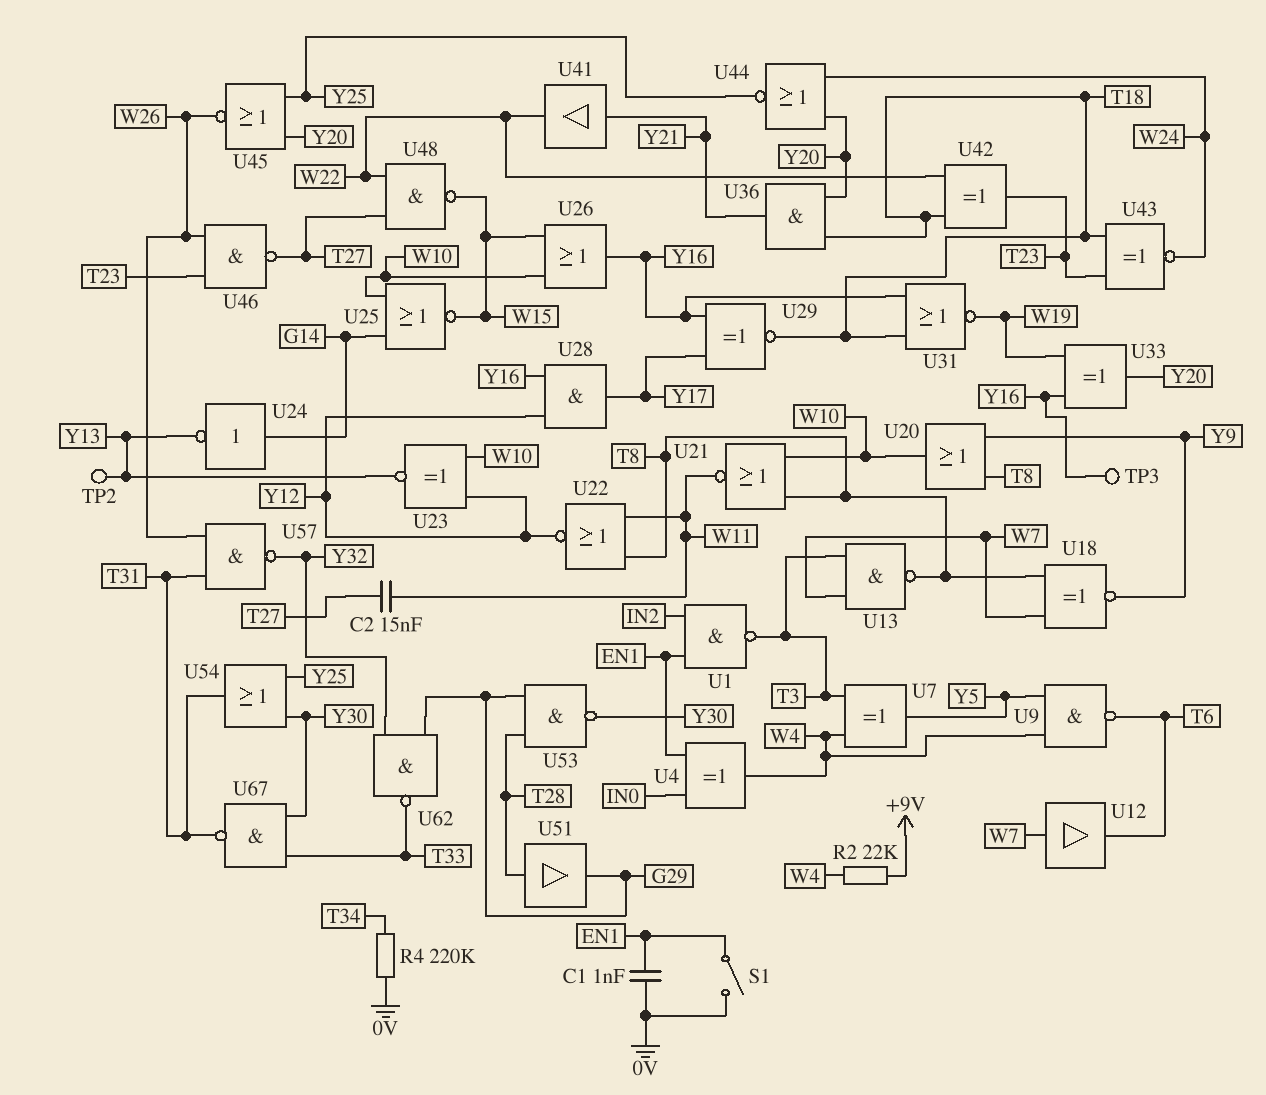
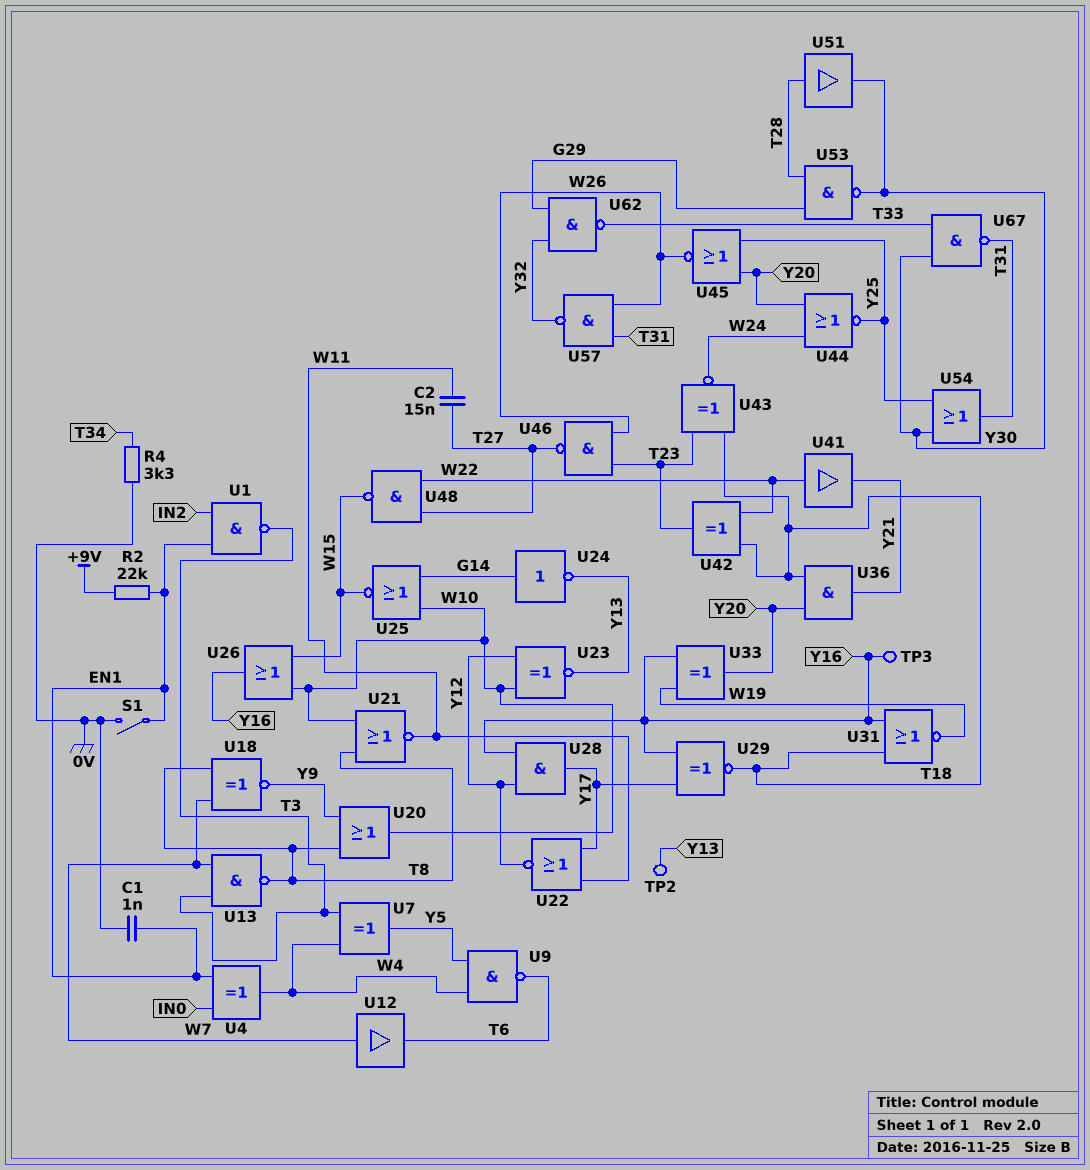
R2: 22k (+9V, W4) -> 22k (+9V, EN1)
R4: 220k (0V, T34) -> 3.3k (0V, T34)
U22: NOR (in T8, in W11, out Y12) -> NOR (in W11, in Y17, out Y12)
U41: buffer (in Y21, out W22) -> buffer (in W22, out Y21)
U51: buffer (in T28, out G29) -> buffer (in T28, out Y30)

